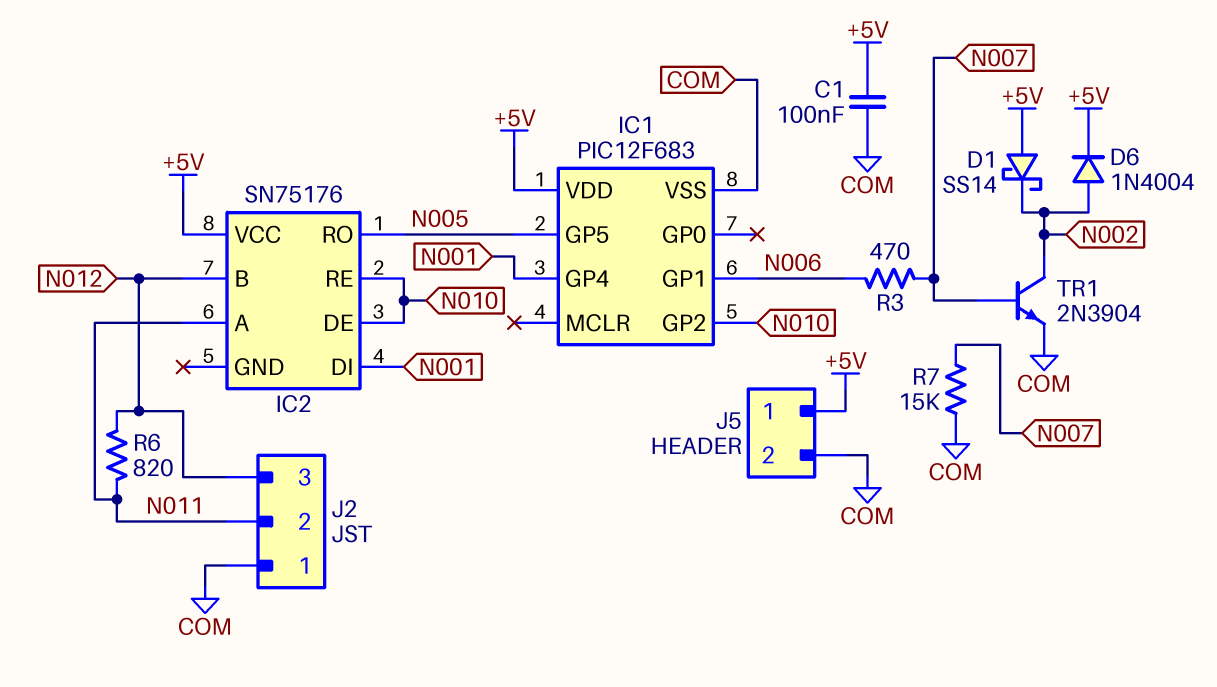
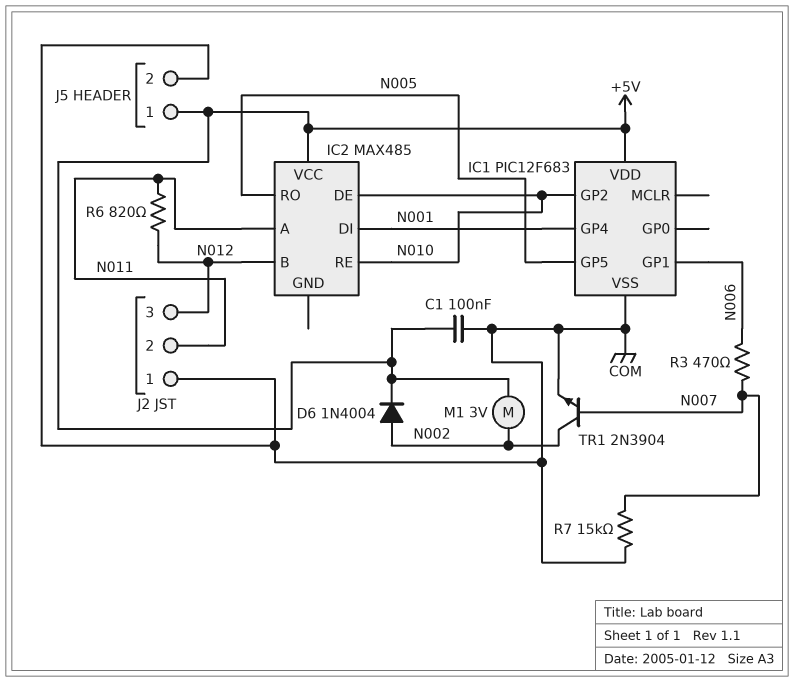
D1: schottky SS14 (A +5V, K N002) -> none
IC2: SN75176 -> MAX485
M1: none -> motor 3V (+5V, N002)

